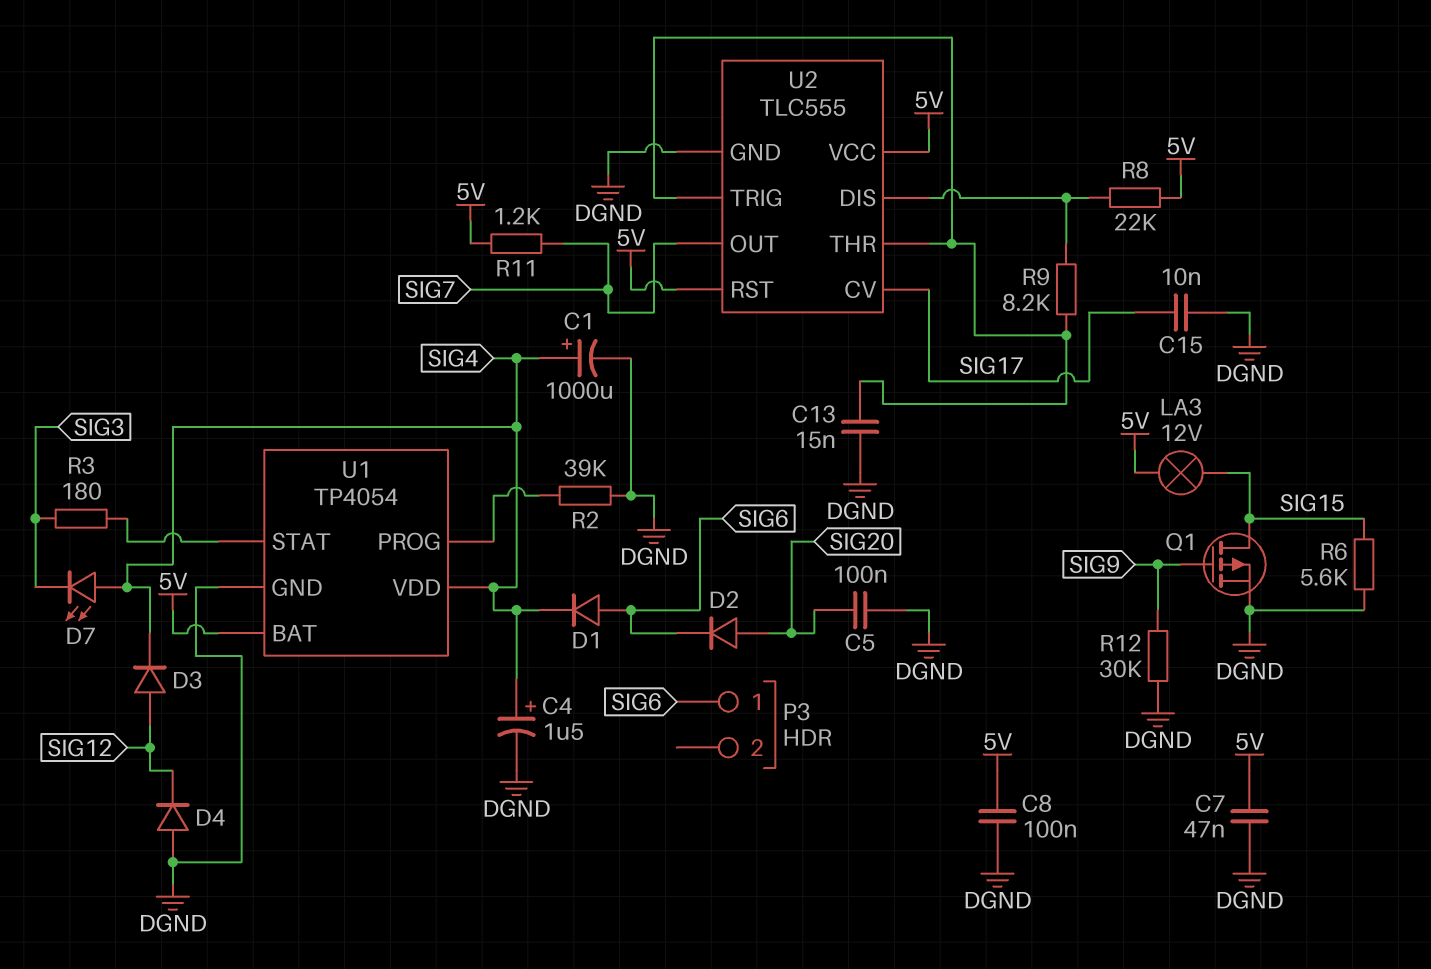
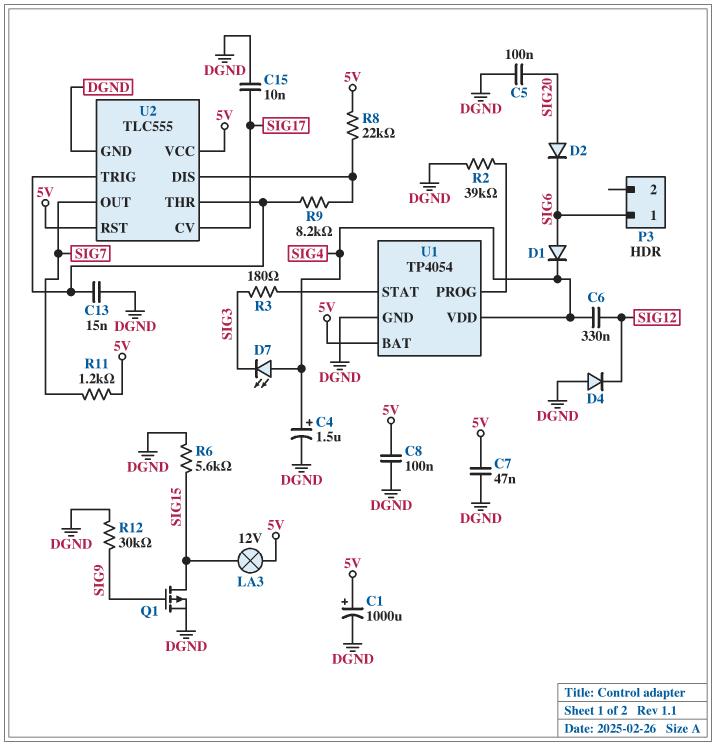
C1: 1000uF (plus SIG4, minus DGND) -> 1000uF (plus 5V, minus DGND)
C6: none -> 330nF (SIG4, SIG12)
D3: diode (A SIG12, K SIG4) -> none

